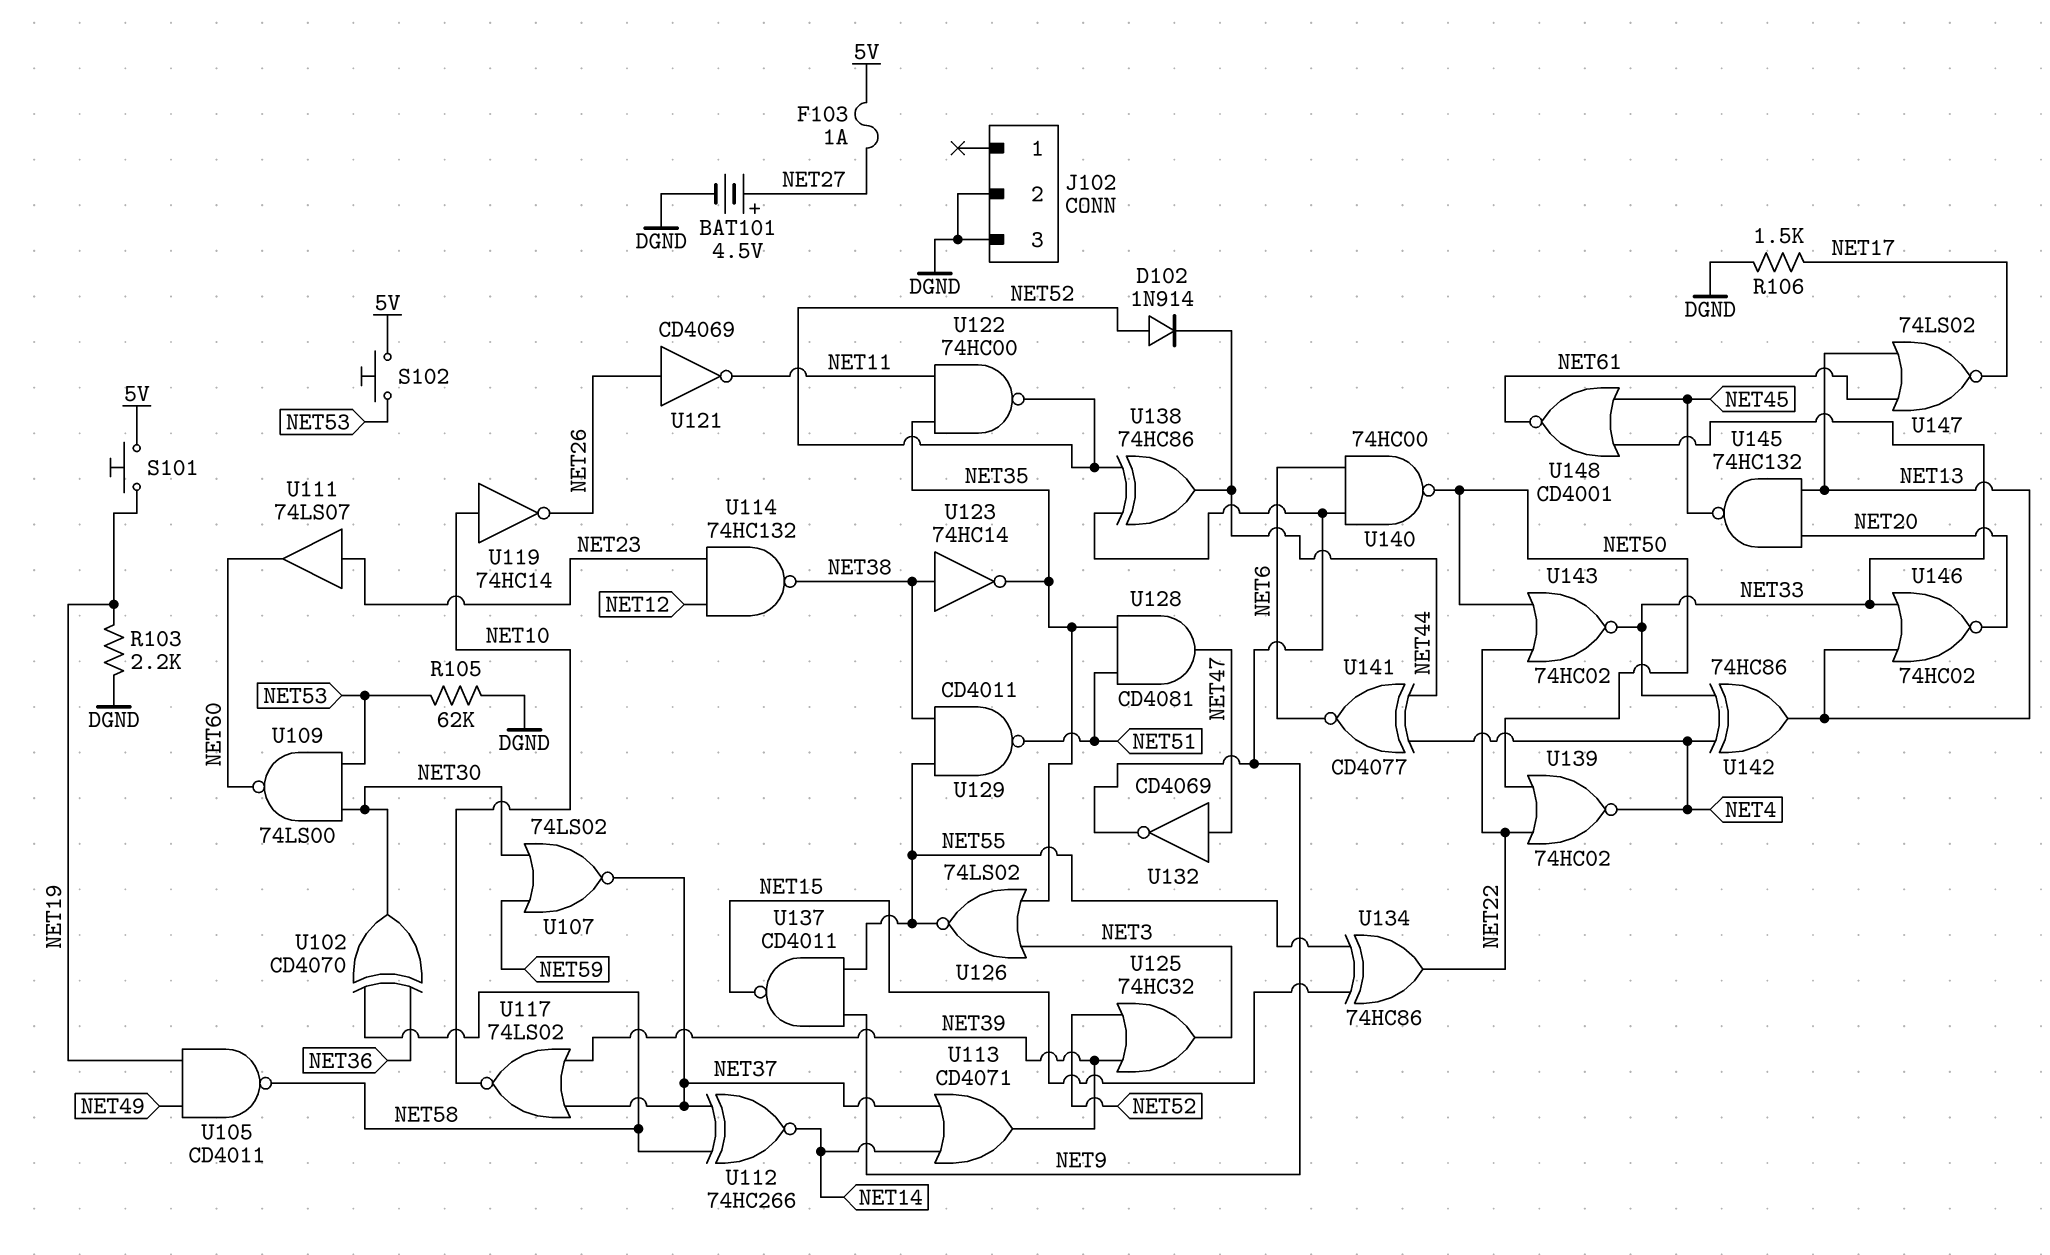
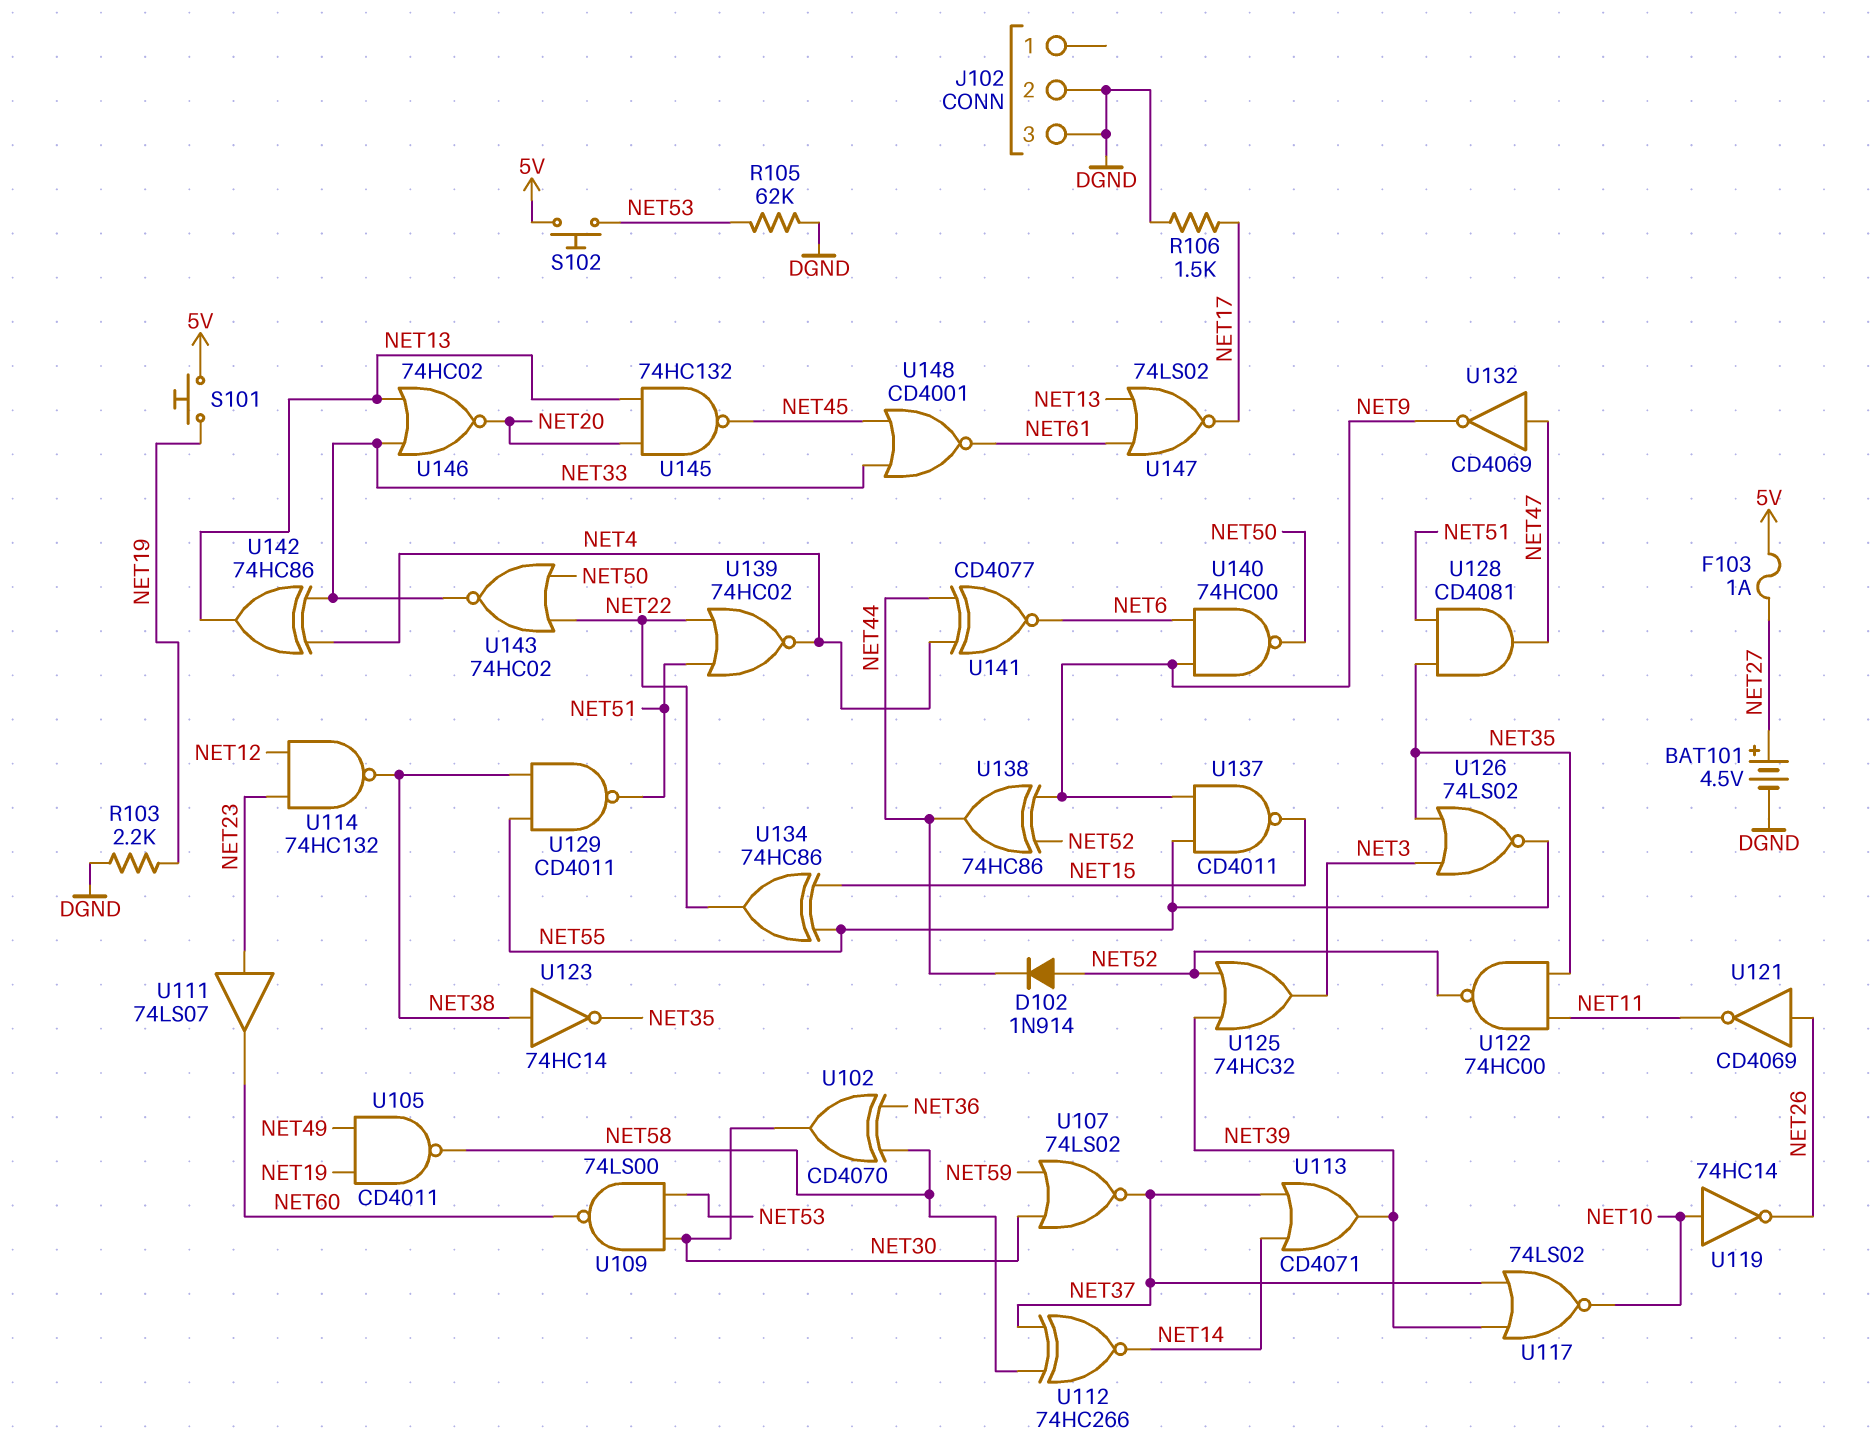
U139: NOR 74HC02 (in NET22, in NET50, out NET4) -> NOR 74HC02 (in NET22, in NET51, out NET4)

